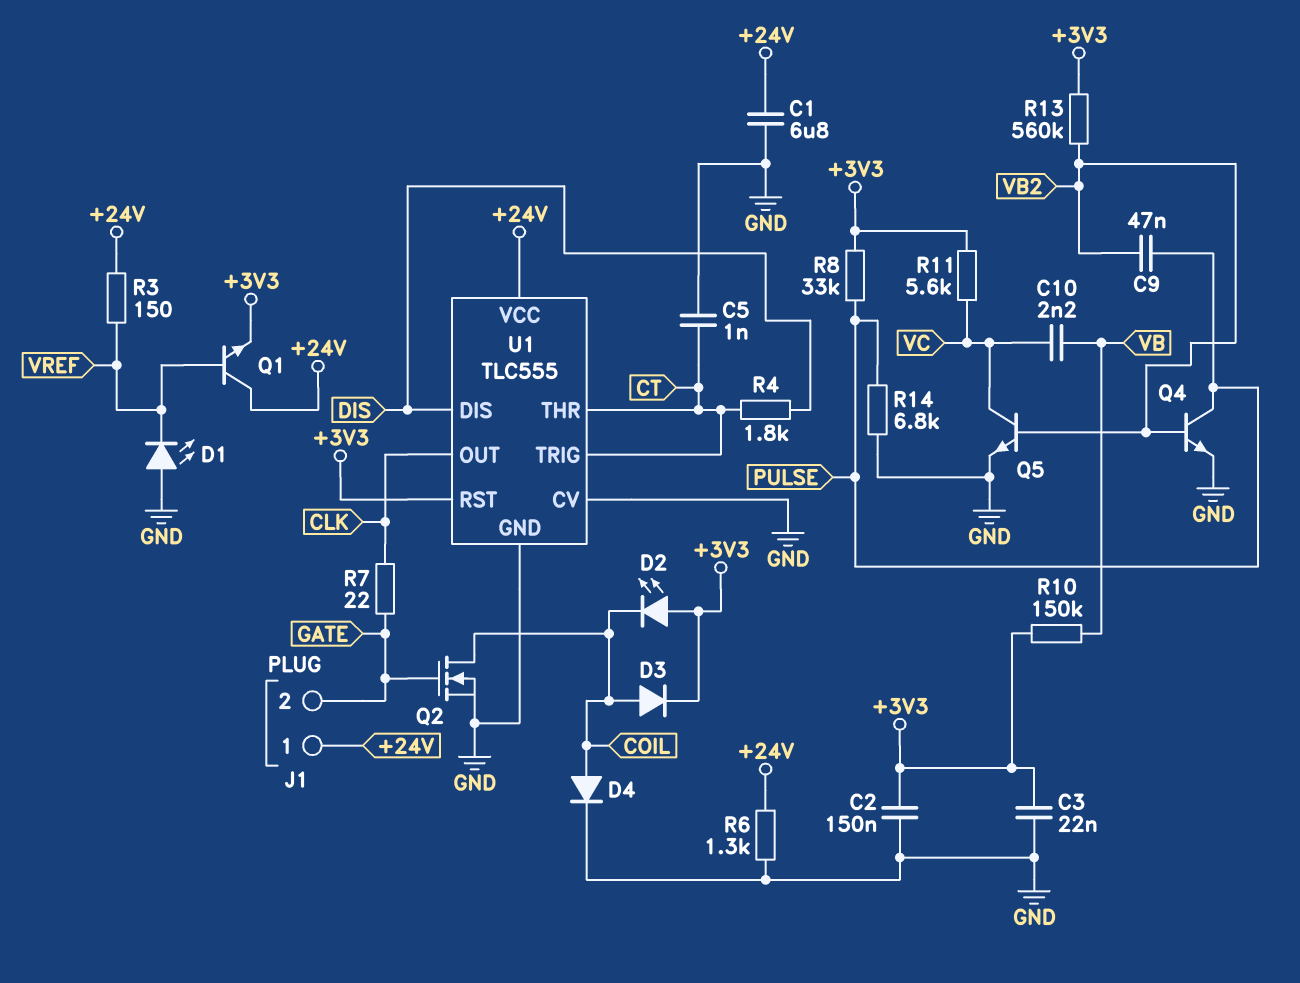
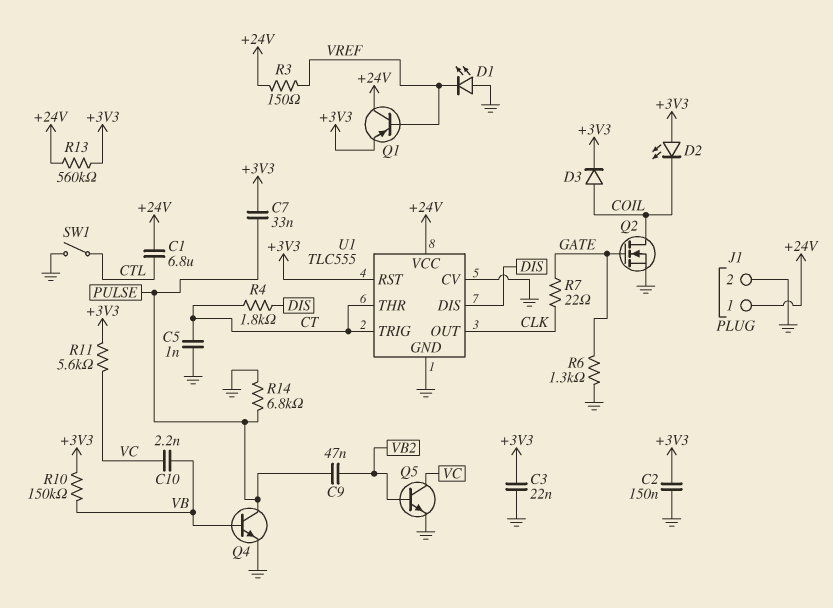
C1: 6.8uF (+24V, GND) -> 6.8uF (+24V, CTL)
C7: none -> 33nF (+3V3, PULSE)
D4: diode (A COIL, K GND) -> none
J1 pin 2: GATE -> GND
Q1: NPN (B VREF, C +24V, E +3V3) -> PNP (B VREF, C +24V, E +3V3)
Q4: NPN (B VB2, C PULSE, E GND) -> NPN (B VB, C PULSE, E GND)
R6: 1.3k (+24V, GND) -> 1.3k (GATE, GND)
R8: 33k (+3V3, PULSE) -> none
R13: 560k (+3V3, VB2) -> 560k (+3V3, +24V)
SW1: none -> switch (CTL, GND)

